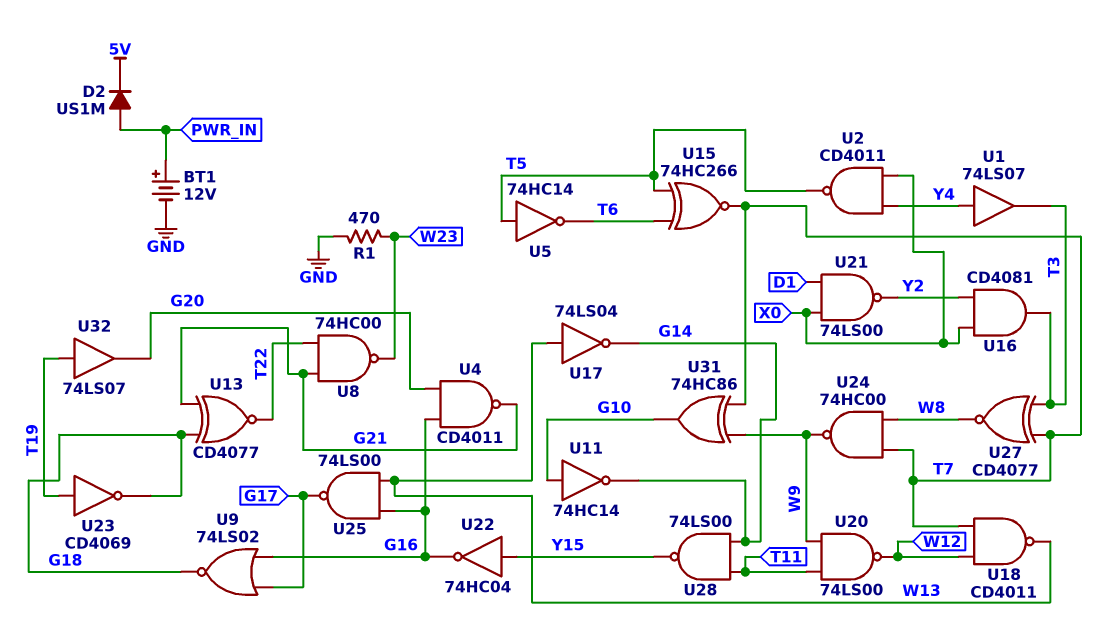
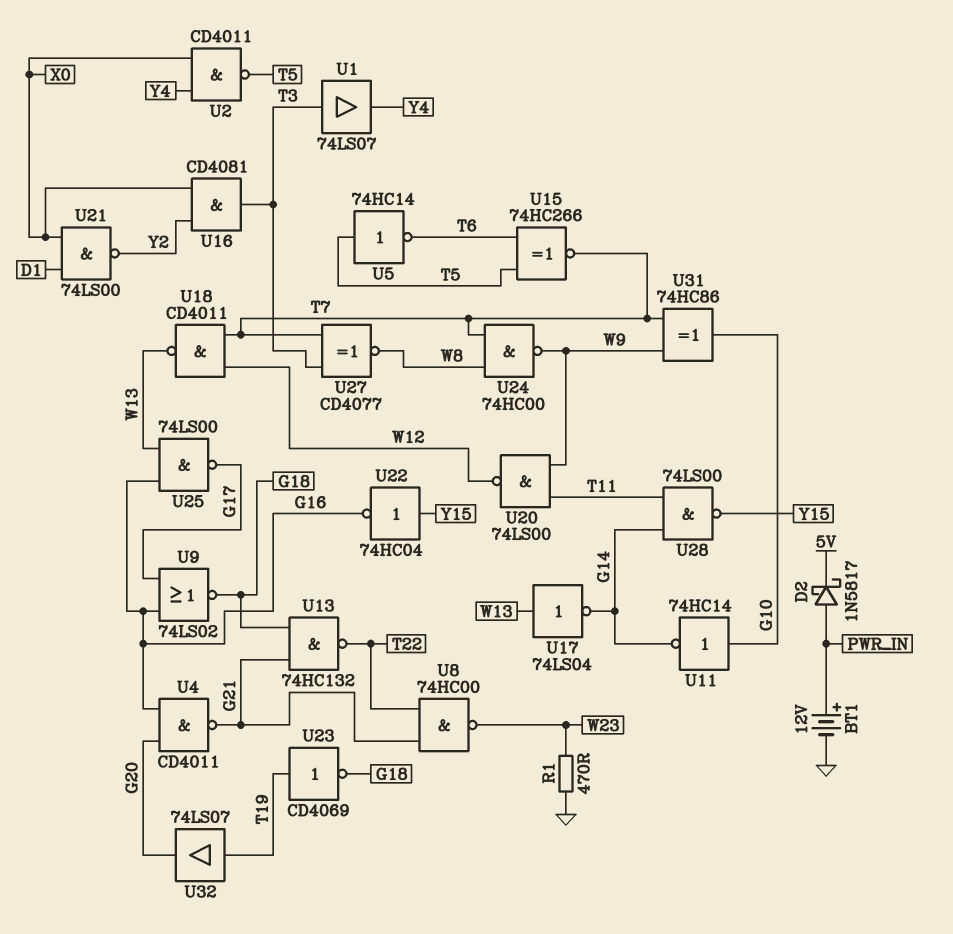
D2: diode US1M (A PWR_IN, K 5V) -> schottky 1N5817 (A PWR_IN, K 5V)
U1: buffer 74LS07 (in Y4, out T3) -> buffer 74LS07 (in T3, out Y4)
U13: XNOR CD4077 (in G18, in G21, out T22) -> NAND 74HC132 (in G18, in G21, out T22)

